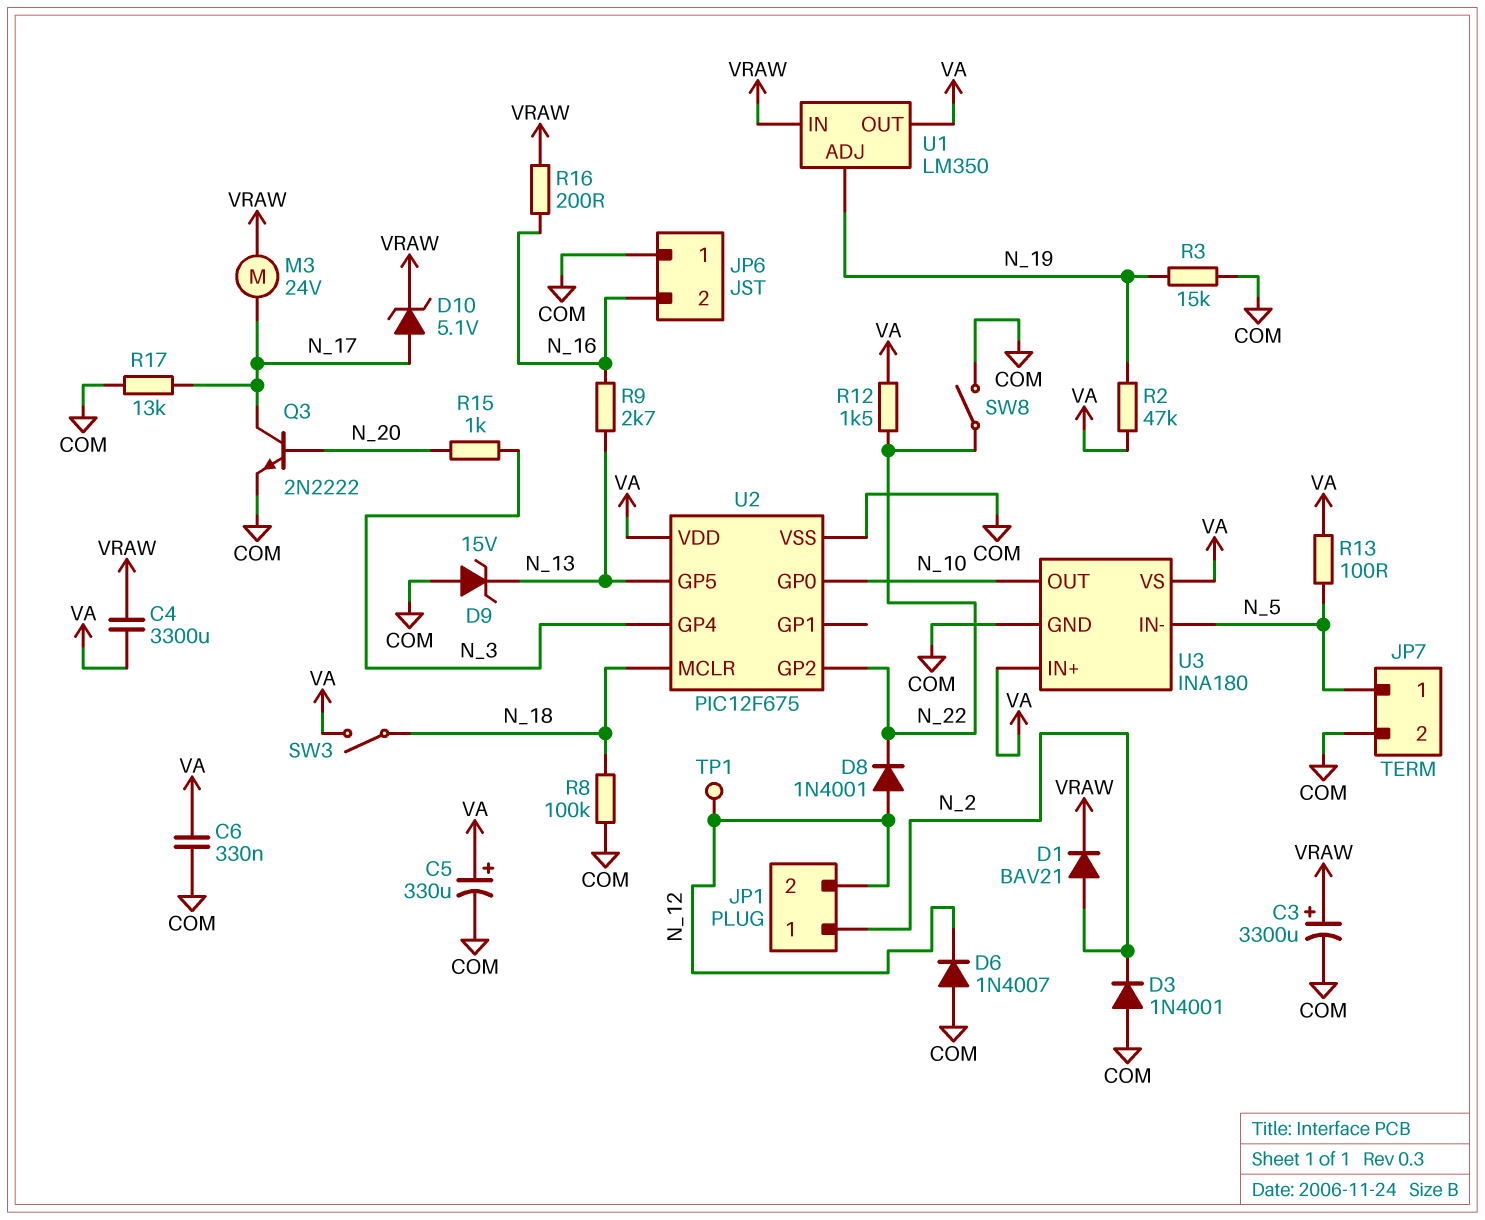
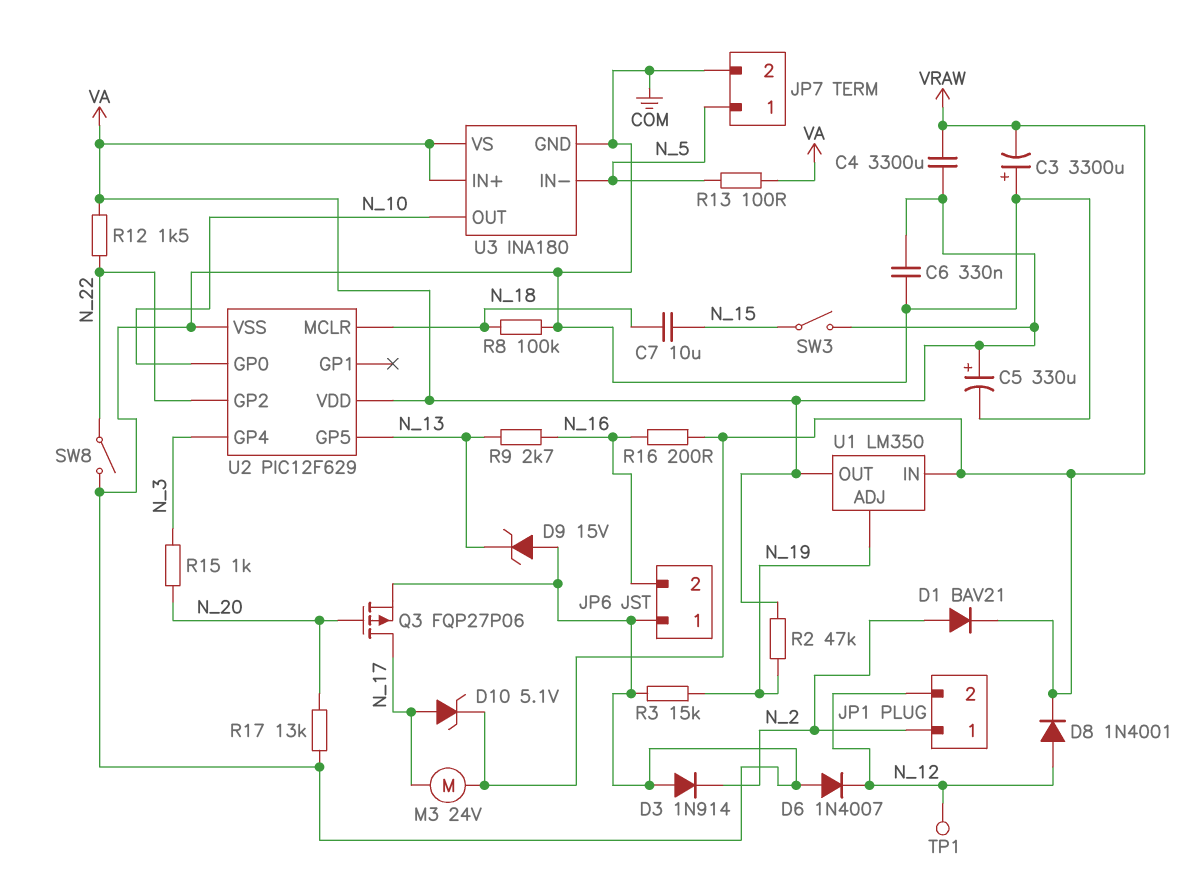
C3: 3300uF (plus VRAW, minus COM) -> 3300uF (plus COM, minus VRAW)
C7: none -> 10uF (N_15, N_18)
D3: diode 1N4001 (A COM, K N_2) -> diode 1N914 (A COM, K N_2)
D8: diode 1N4001 (A N_12, K N_22) -> diode 1N4001 (A N_12, K VRAW)
Q3: NPN 2N2222 (B N_20, C N_17, E COM) -> PMOS FQP27P06 (G N_20, D N_17, S COM)
R17: 13k (COM, N_17) -> 13k (COM, N_20)
SW3: switch (N_18, VA) -> switch (N_15, VA)
U2: PIC12F675 -> PIC12F629

